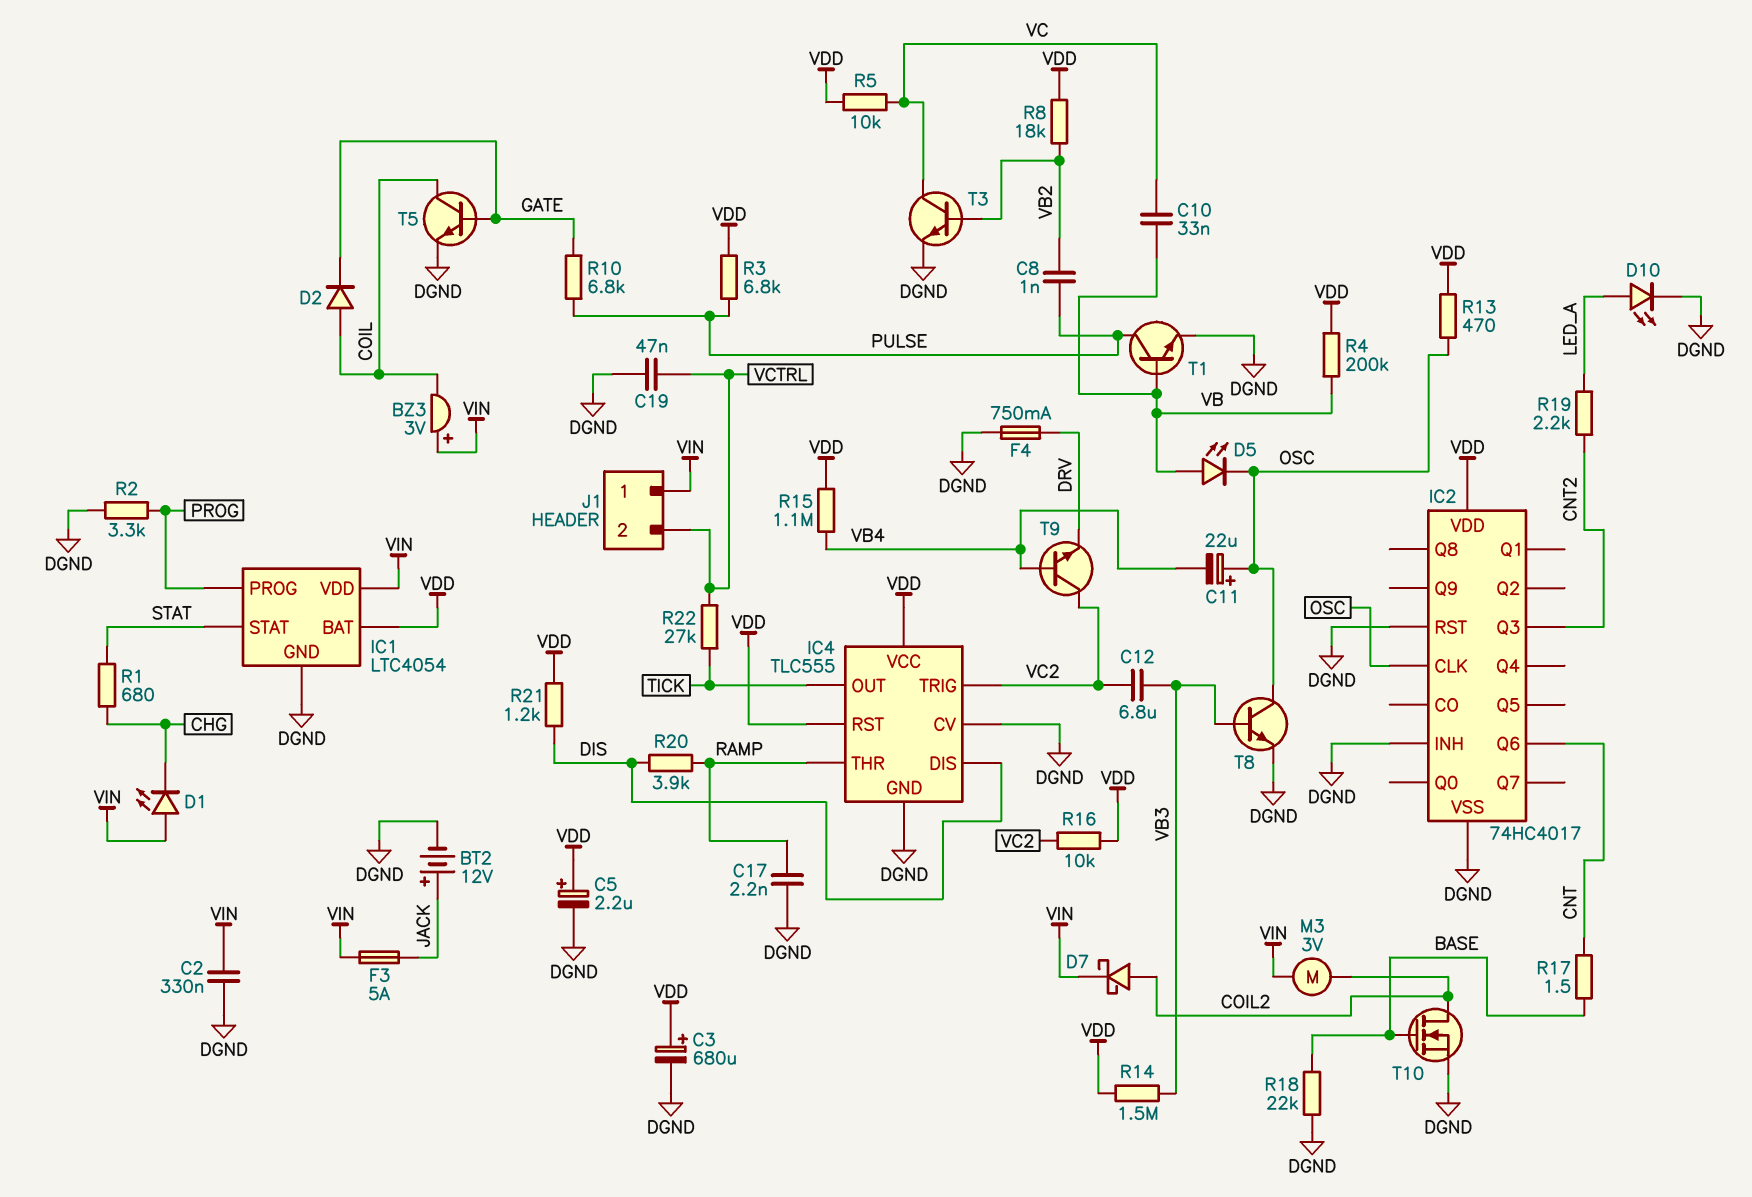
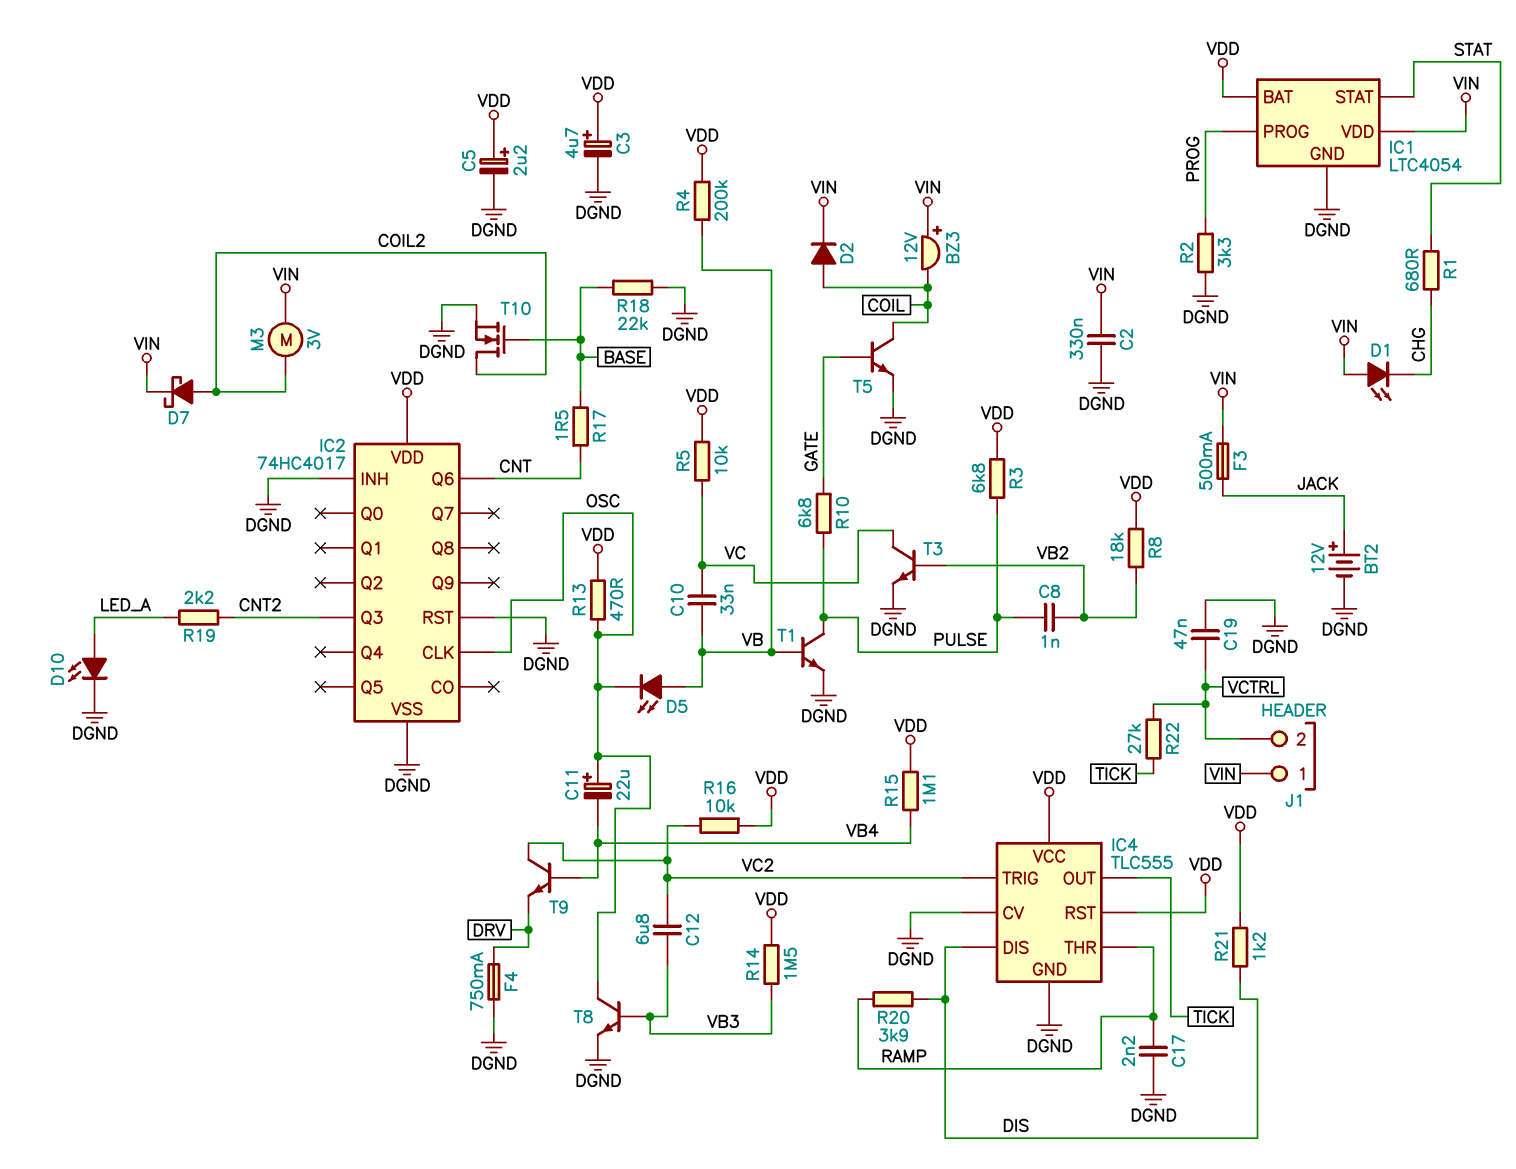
BZ3: buzzer 3V (plus VIN, minus COIL) -> buzzer 12V (plus VIN, minus COIL)
C3: 680uF (plus VDD, minus DGND) -> 4.7uF (plus VDD, minus DGND)
D2: diode (A COIL, K GATE) -> diode (A COIL, K VIN)
F3: 5A (JACK, VIN) -> 500mA (JACK, VIN)

